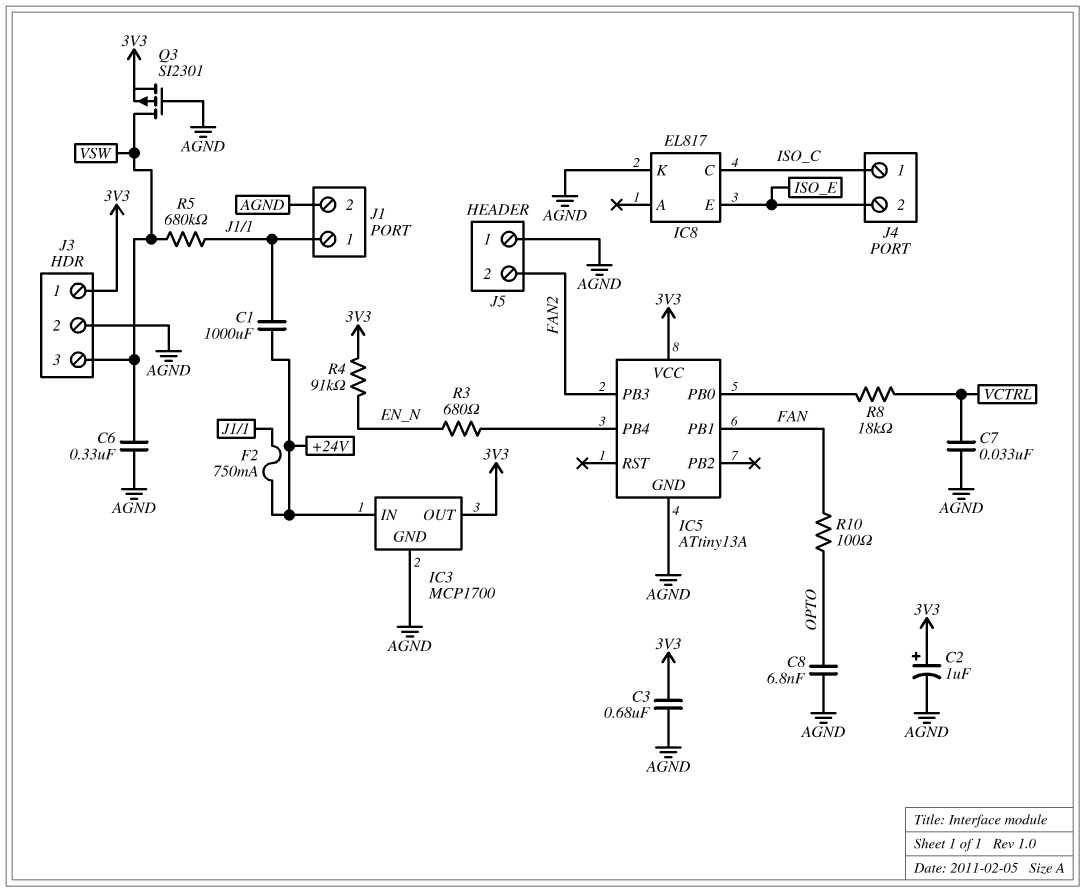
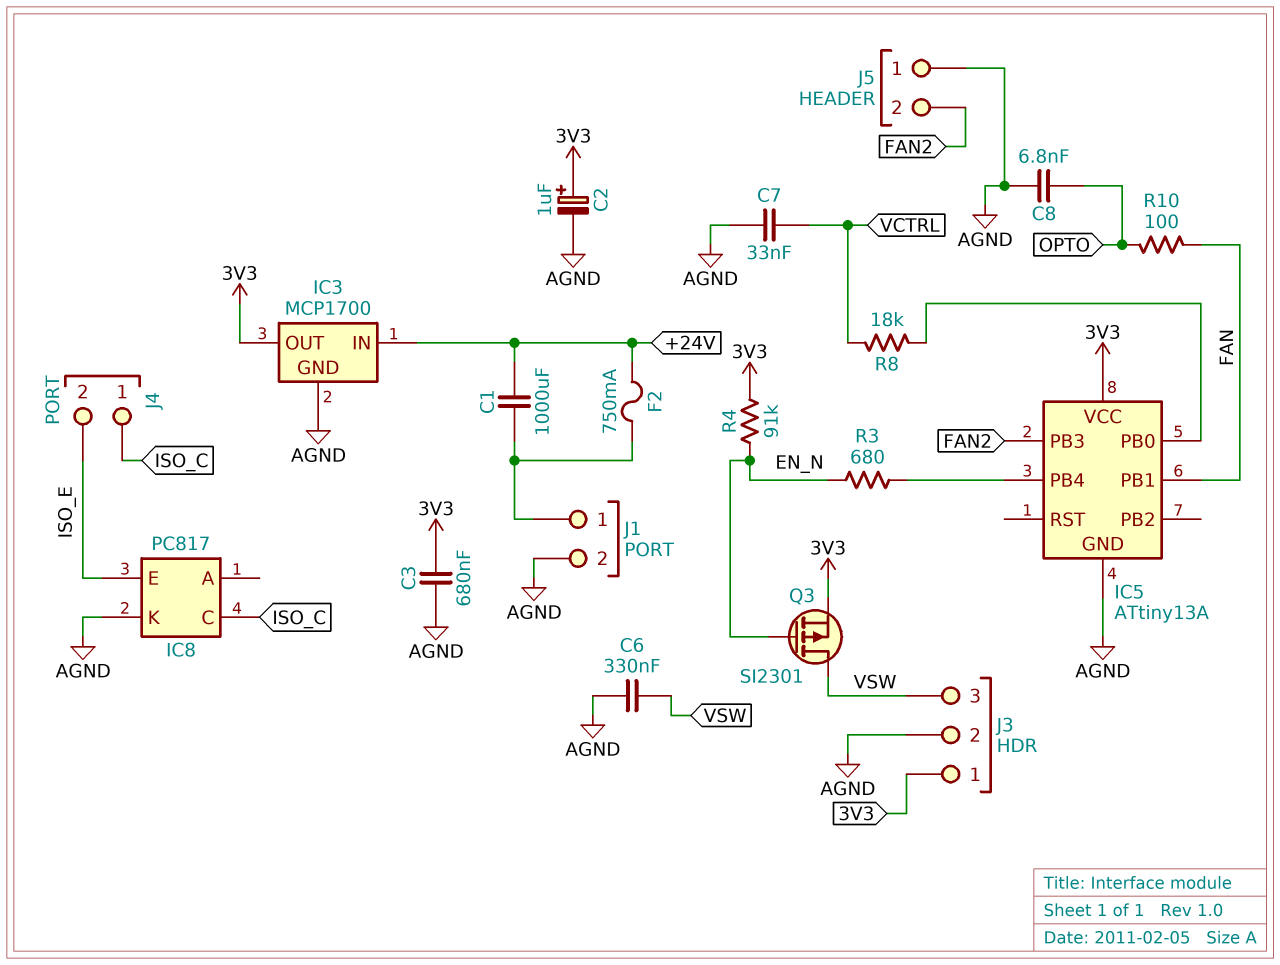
IC8: EL817 -> PC817
Q3: PMOS SI2301 (G AGND, D VSW, S 3V3) -> PMOS SI2301 (G EN_N, D VSW, S 3V3)
R5: 680k (J1/1, VSW) -> none

